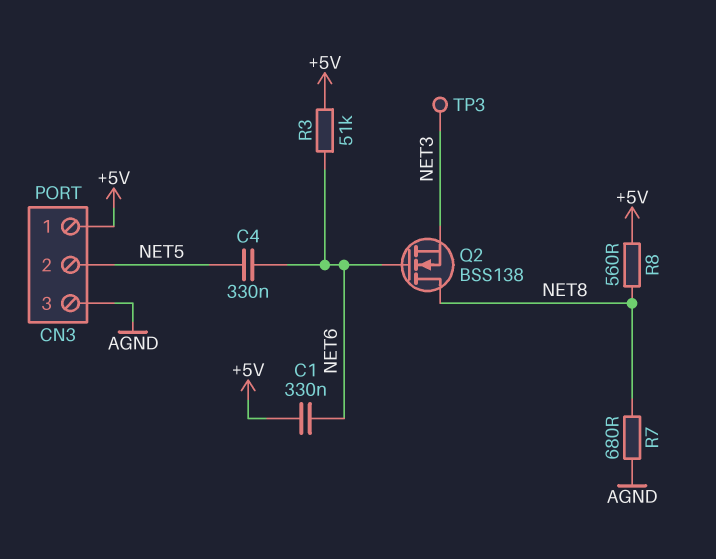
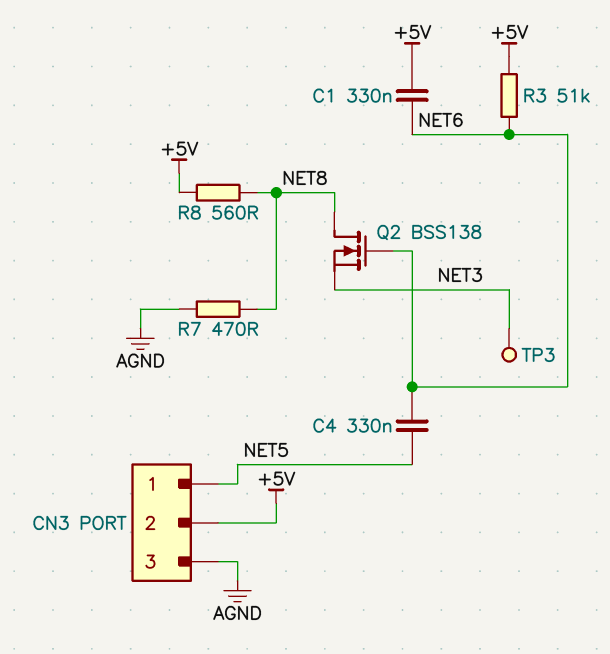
CN3 pin 1: +5V -> NET5
CN3 pin 2: NET5 -> +5V
R7: 680 (AGND, NET8) -> 470 (AGND, NET8)

